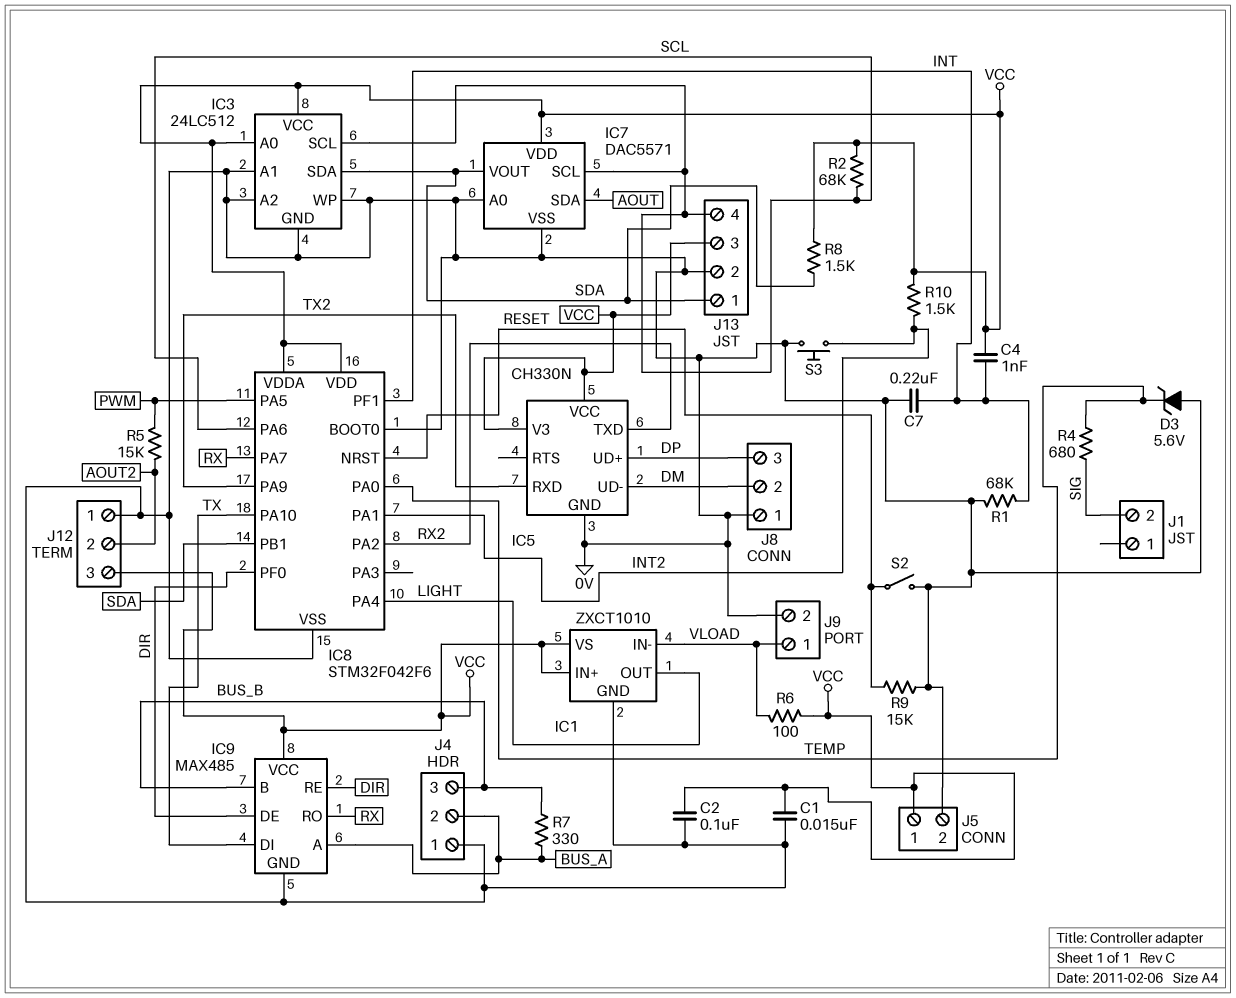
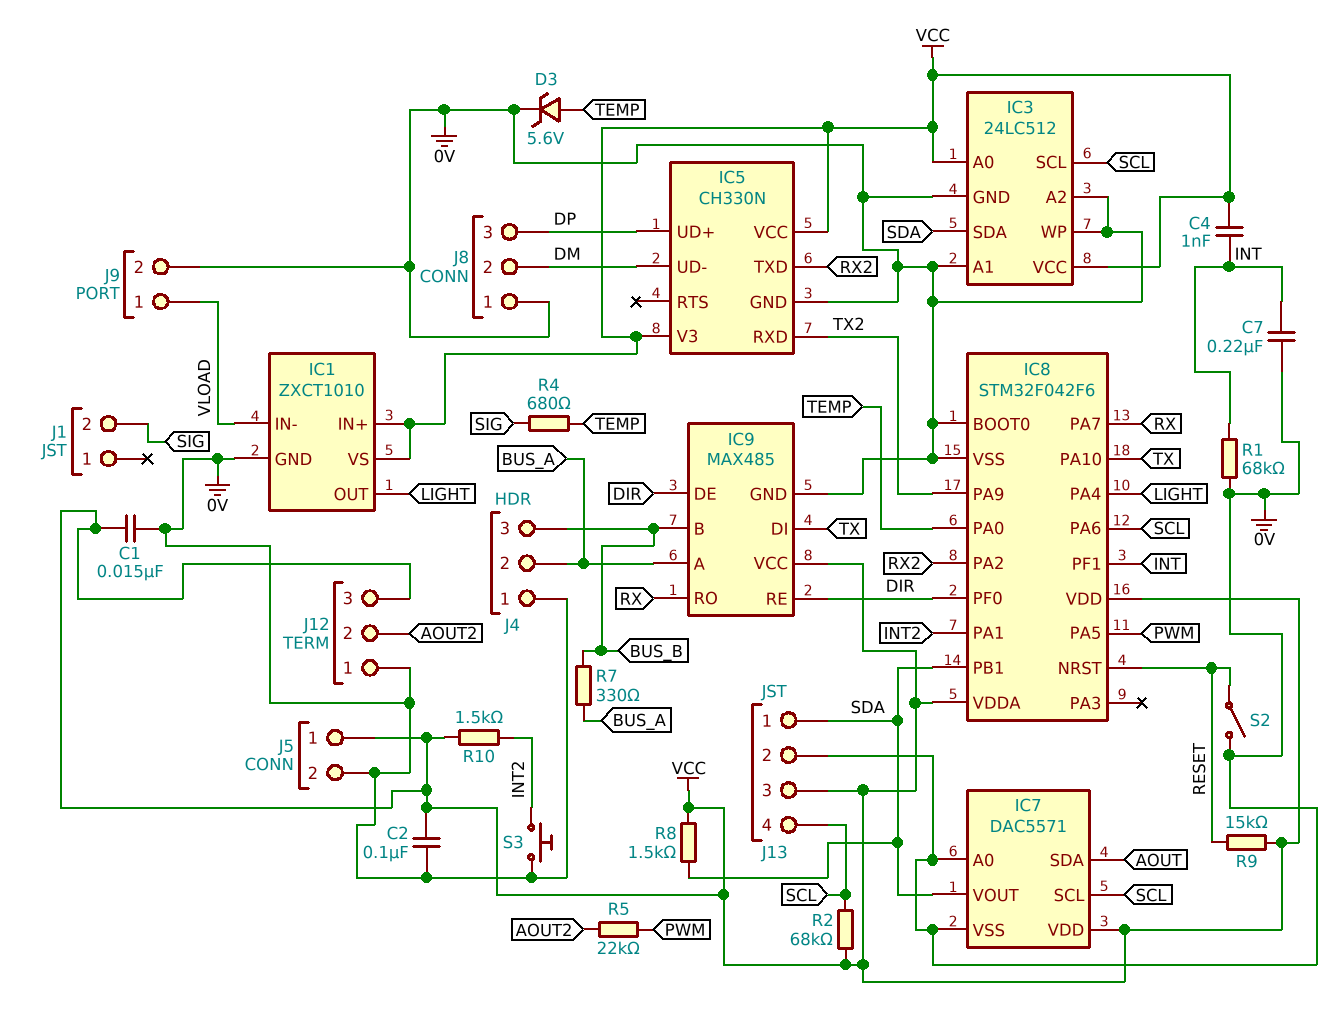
D3: zener 5.6V (A 0V, K TEMP) -> zener 5.6V (A TEMP, K 0V)
R5: 15k (AOUT2, PWM) -> 22k (AOUT2, PWM)
R6: 100 (VCC, VLOAD) -> none
R9: 15k (0V, RESET) -> 15k (RESET, VCC)

